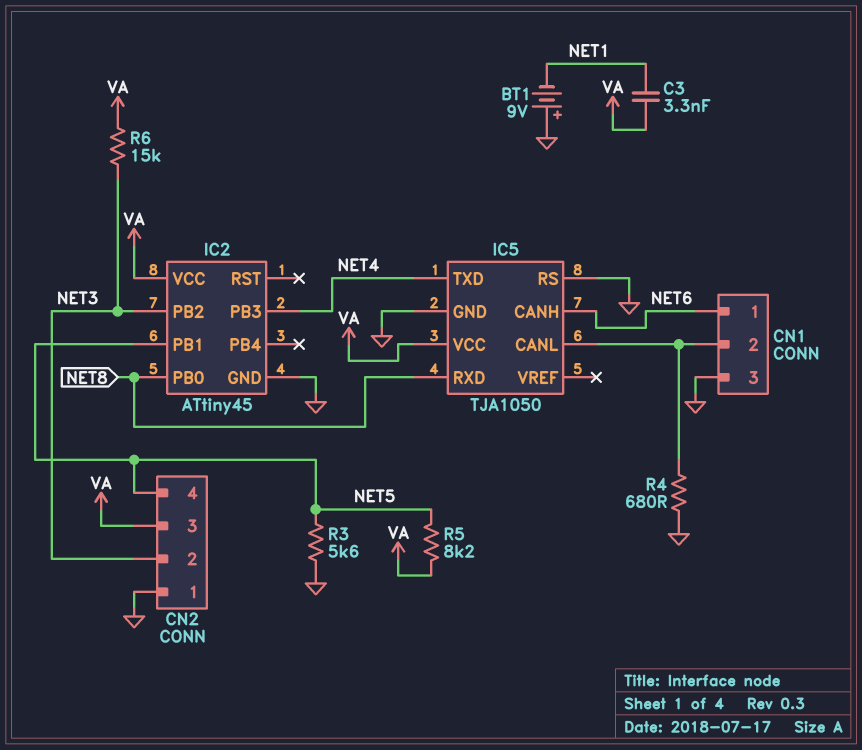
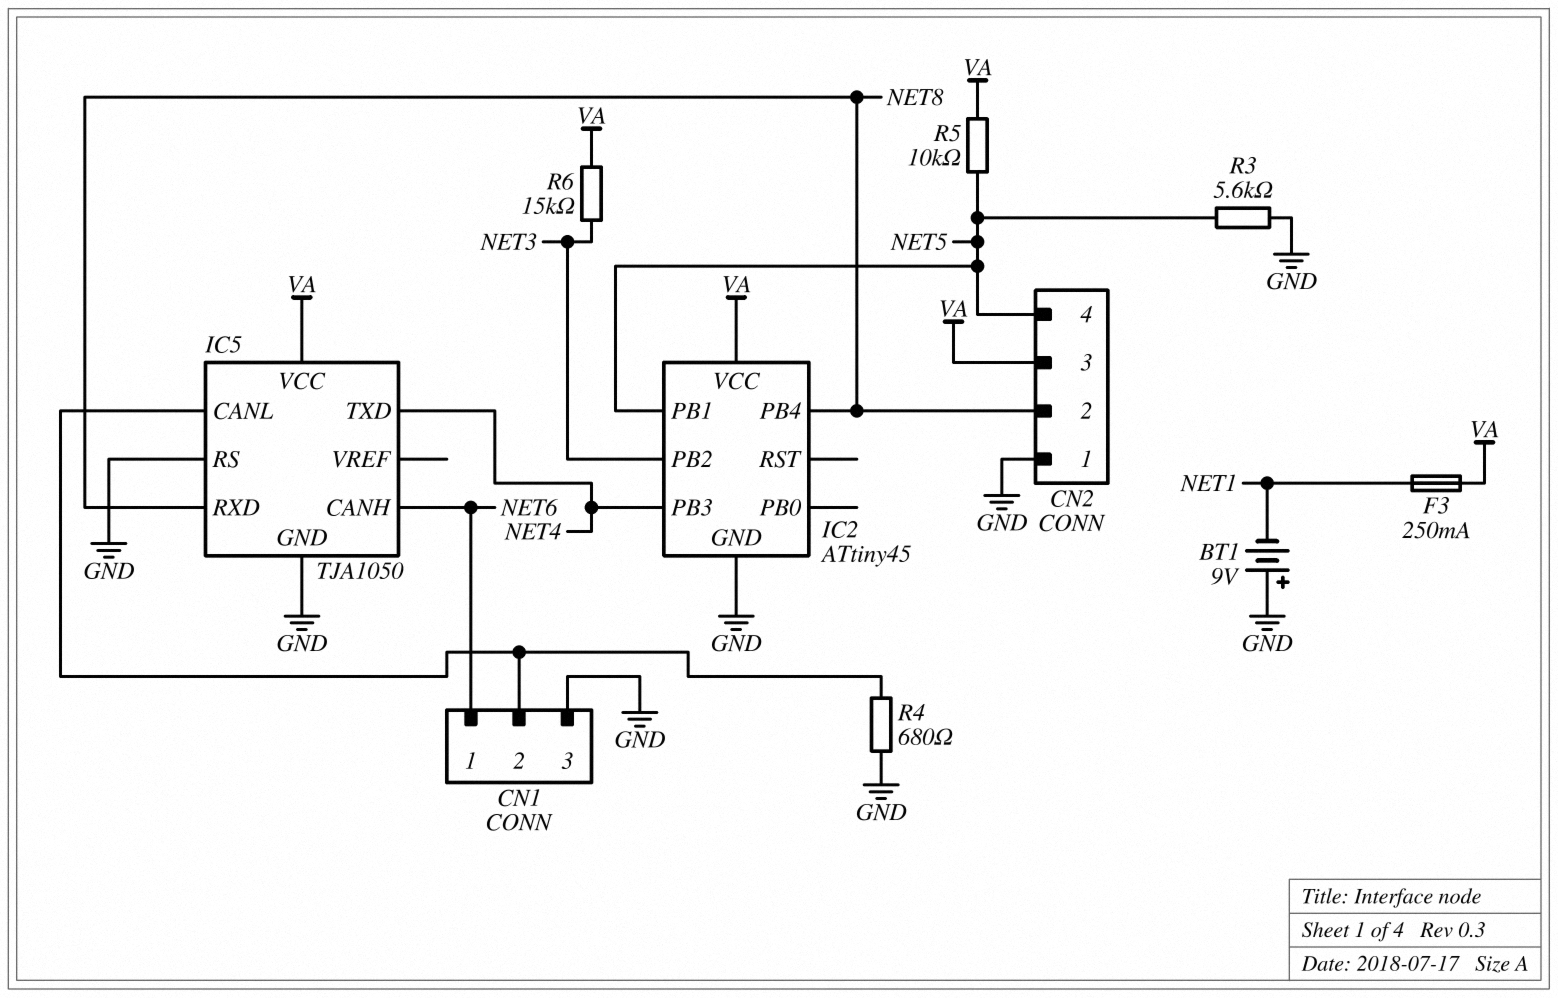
C3: 3.3nF (NET1, VA) -> none
CN2 pin 2: NET3 -> NET8
F3: none -> 250mA (NET1, VA)
IC2 pin PB0: NET8 -> none
IC2 pin PB4: none -> NET8
R5: 8.2k (NET5, VA) -> 10k (NET5, VA)

